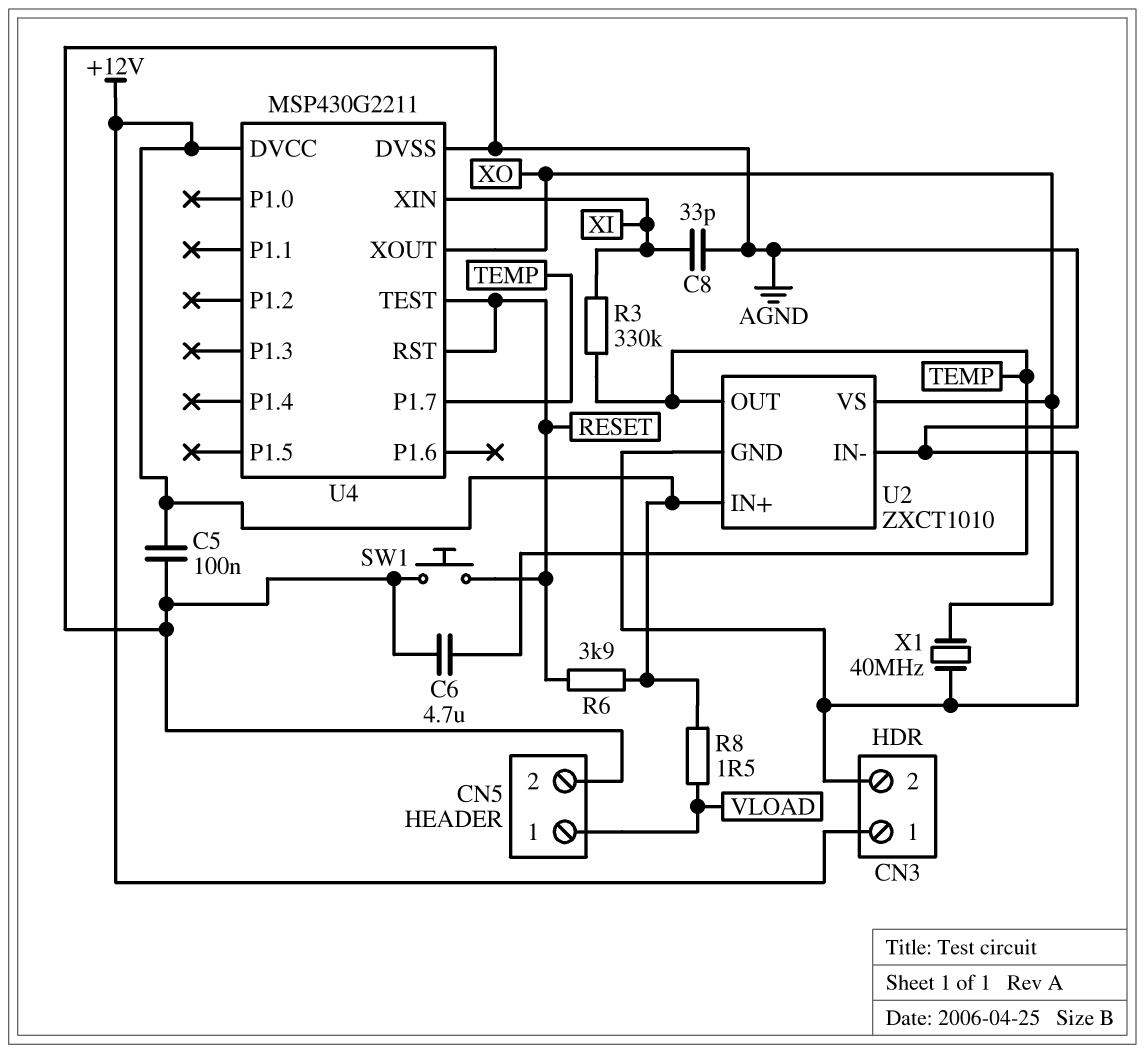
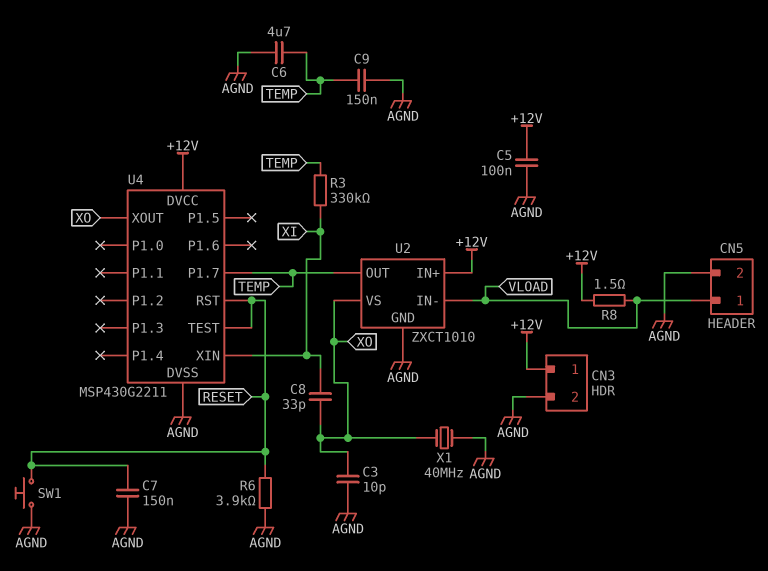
C3: none -> 10pF (AGND, XO)
C7: none -> 150nF (AGND, RESET)
C8: 33pF (AGND, XI) -> 33pF (XI, XO)
C9: none -> 150nF (AGND, TEMP)
R6: 3.9k (+12V, RESET) -> 3.9k (AGND, RESET)
U2 pin IN-: AGND -> VLOAD

